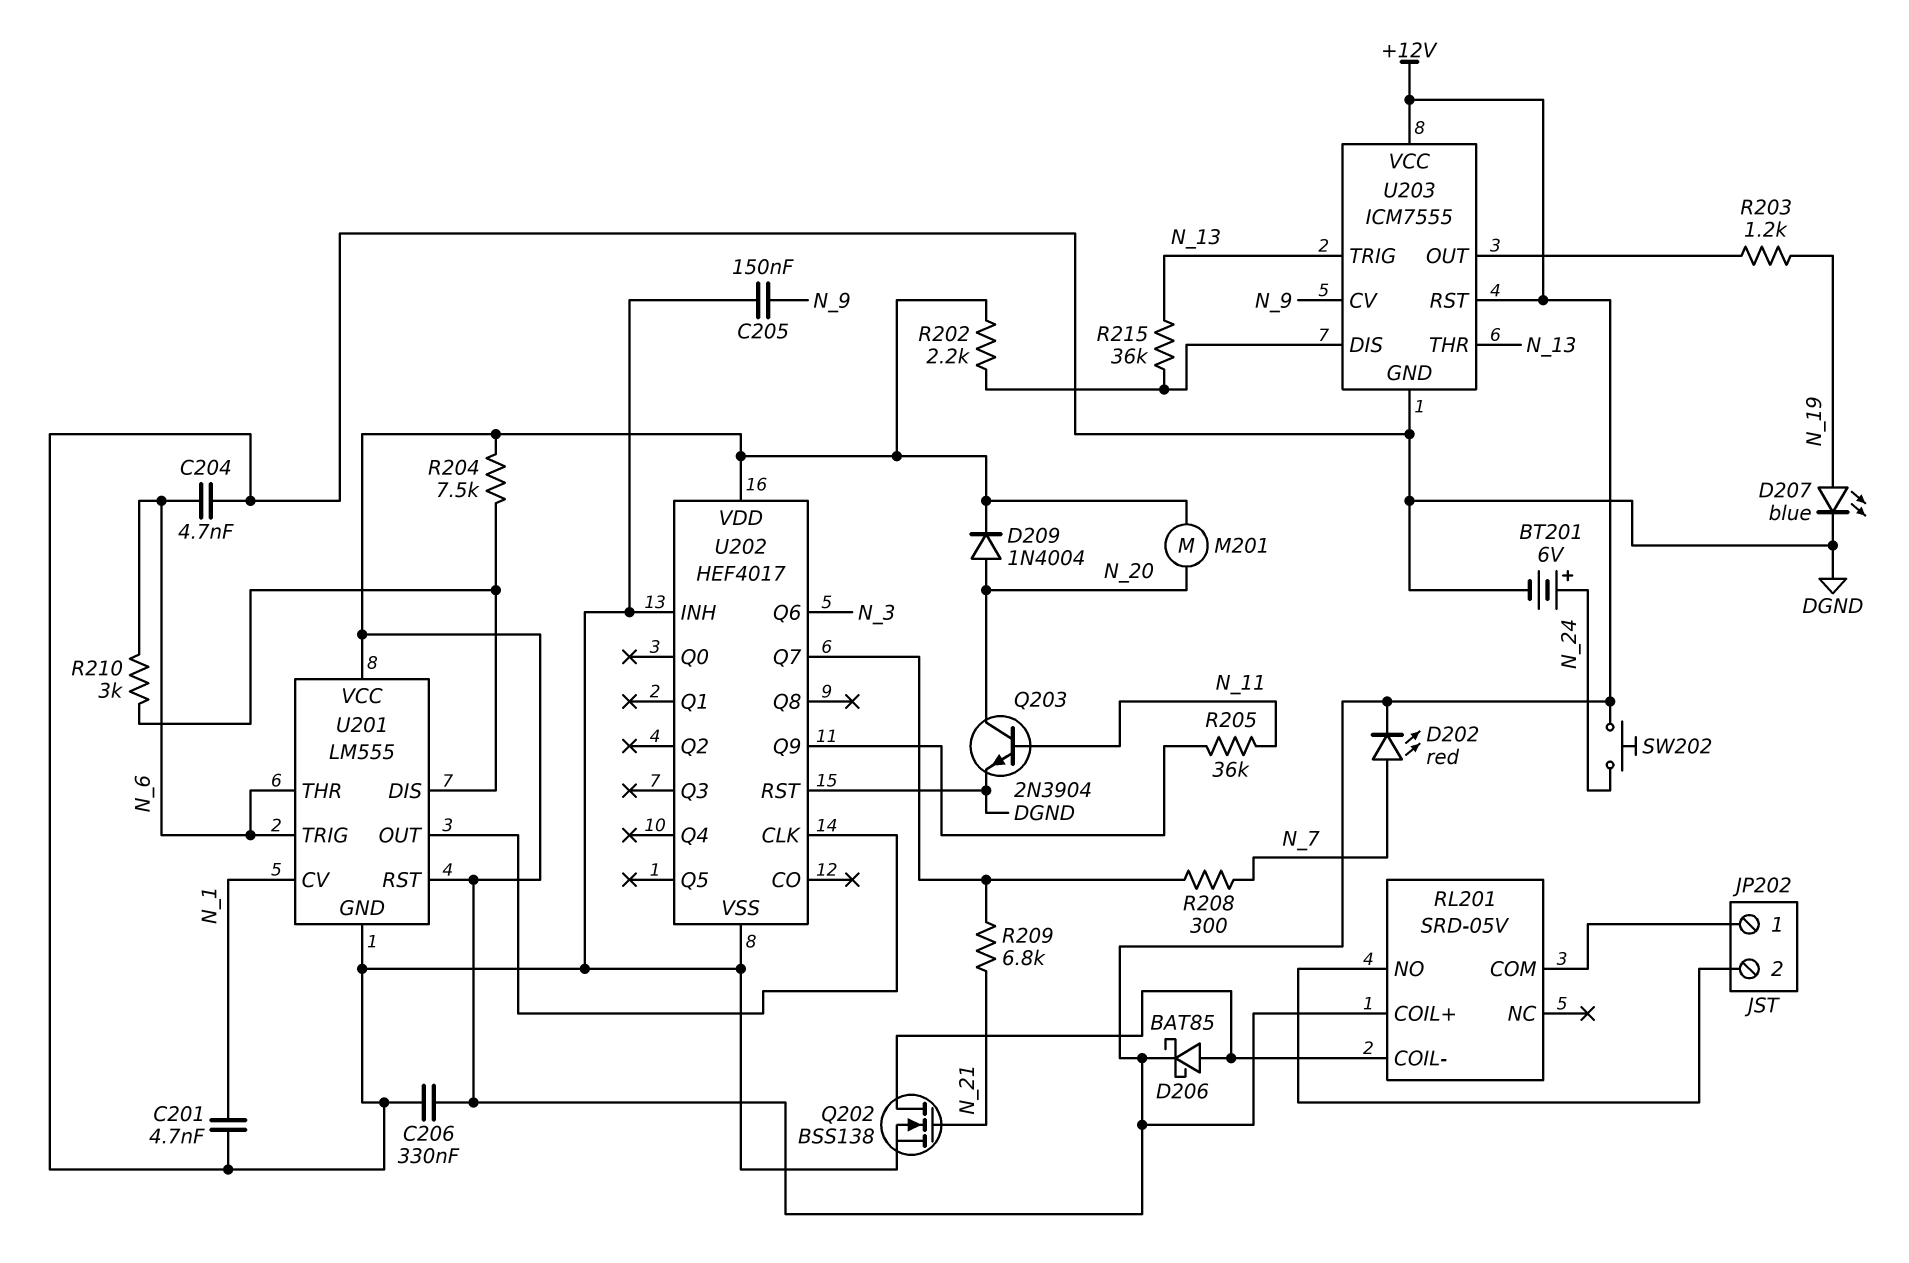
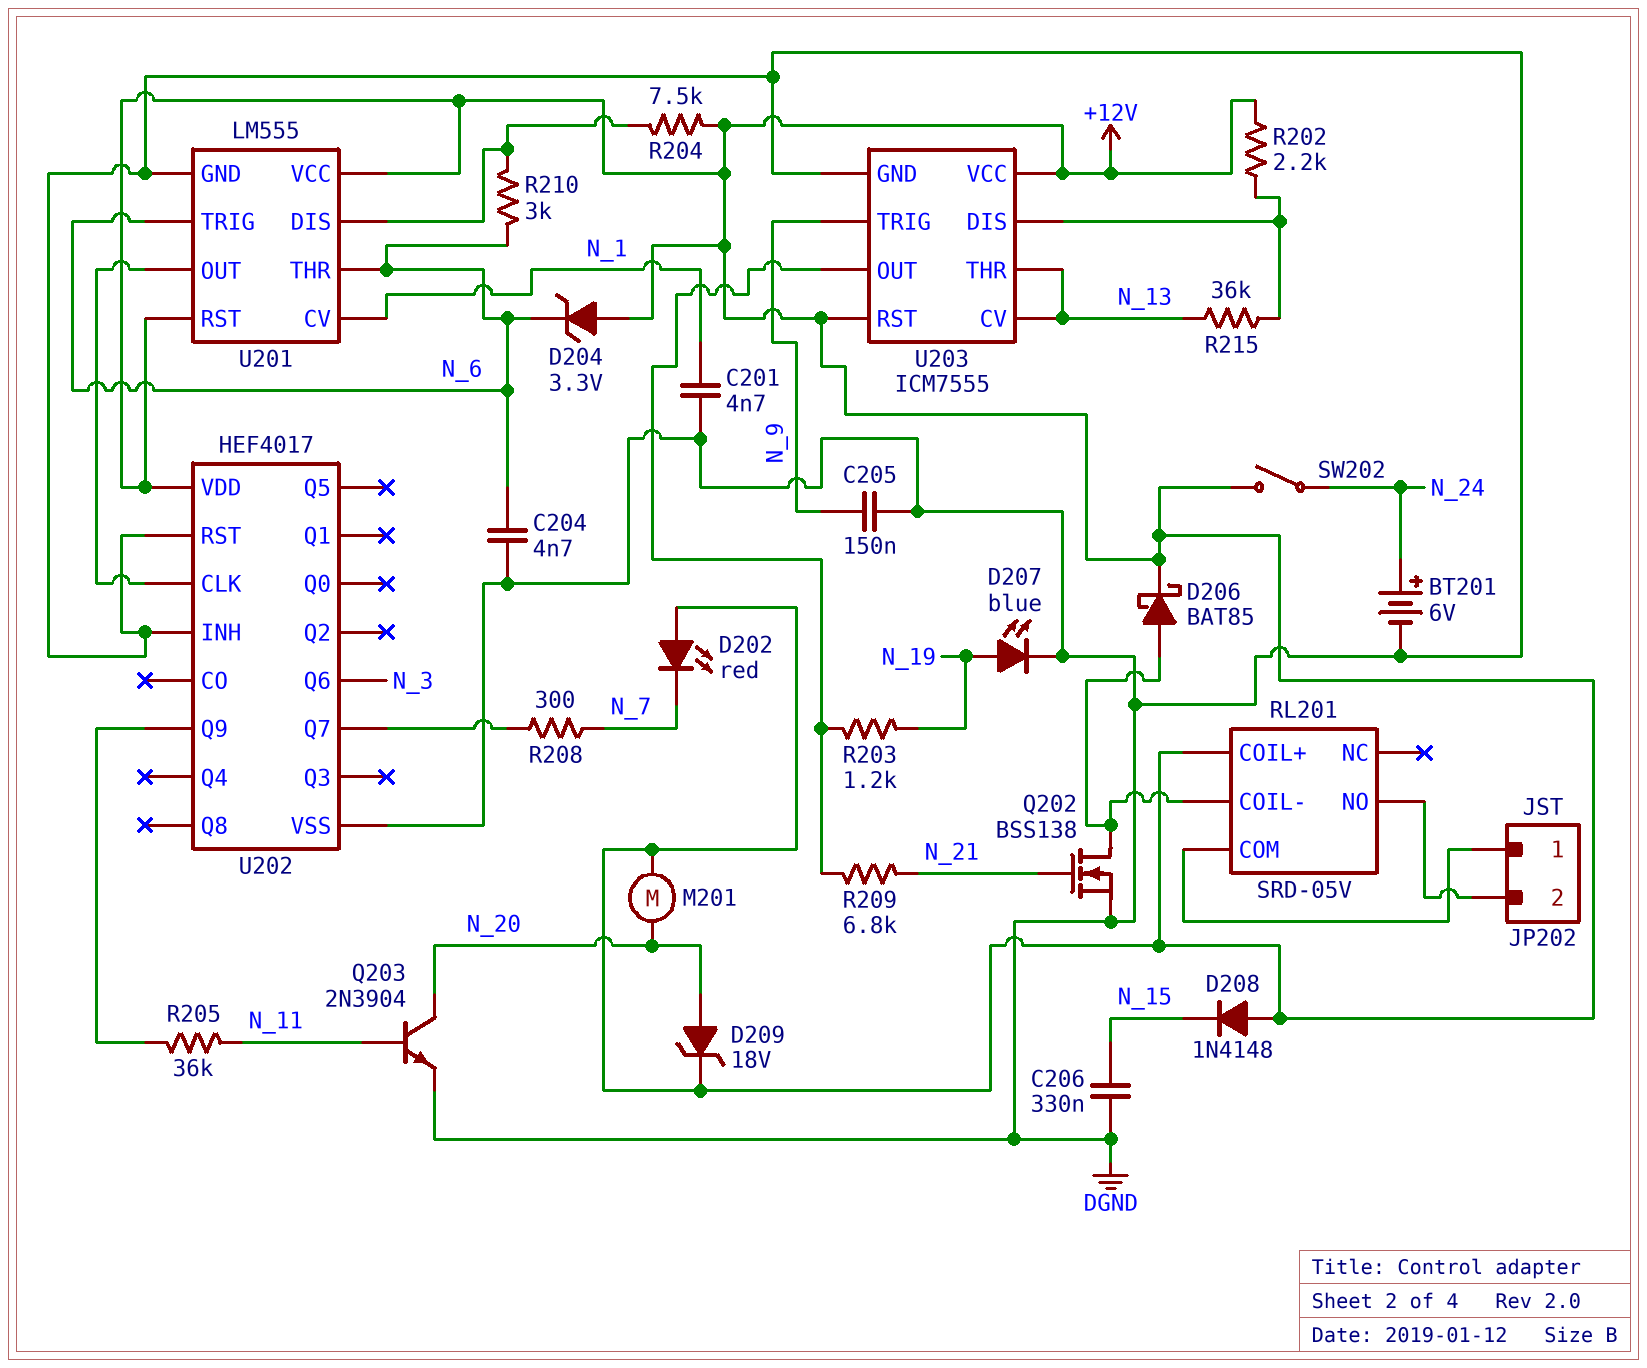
C206: 330nF (+12V, DGND) -> 330nF (DGND, N_15)
D202: LED red (A N_7, K +12V) -> LED red (A +12V, K N_7)
D204: none -> zener 3.3V (A +12V, K N_6)
D208: none -> diode 1N4148 (A +12V, K N_15)
D209: diode 1N4004 (A N_20, K +12V) -> zener 18V (A N_20, K +12V)
R209: 6.8k (N_21, U202/Q7) -> 6.8k (N_21, U203/OUT)
SW202: button (+12V, N_24) -> switch (+12V, N_24)
U203 pin CV: N_9 -> N_13
U203 pin TRIG: N_13 -> N_9

